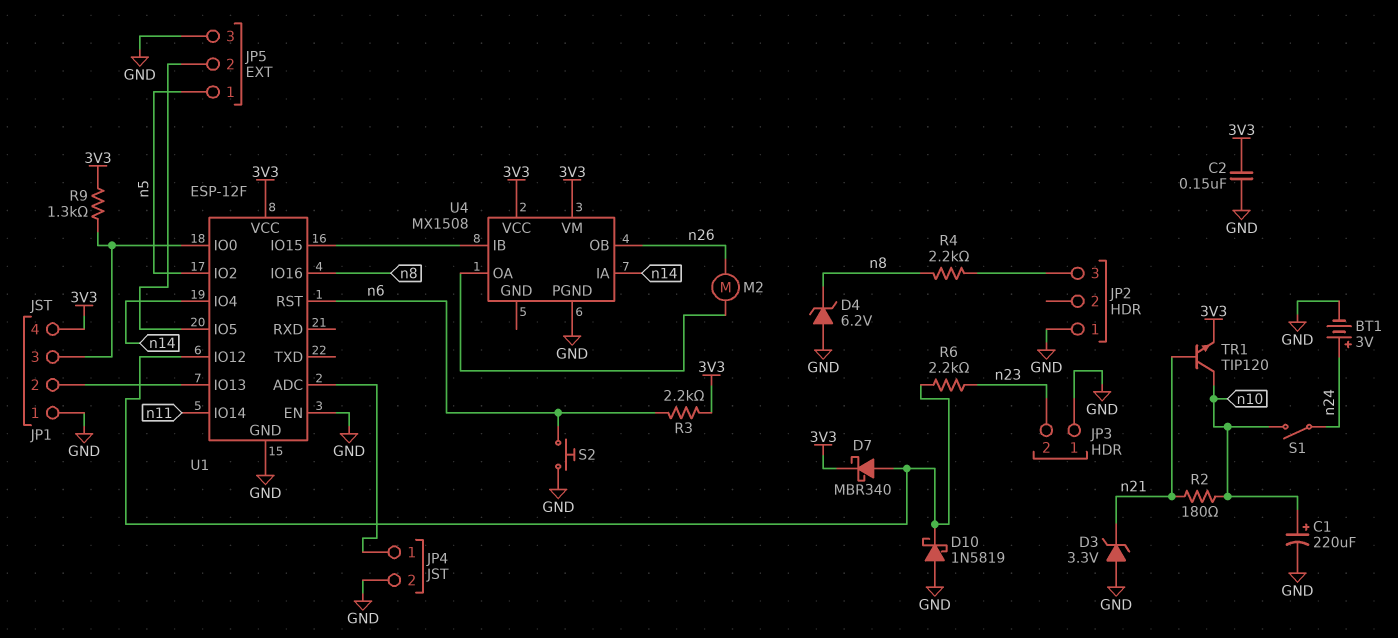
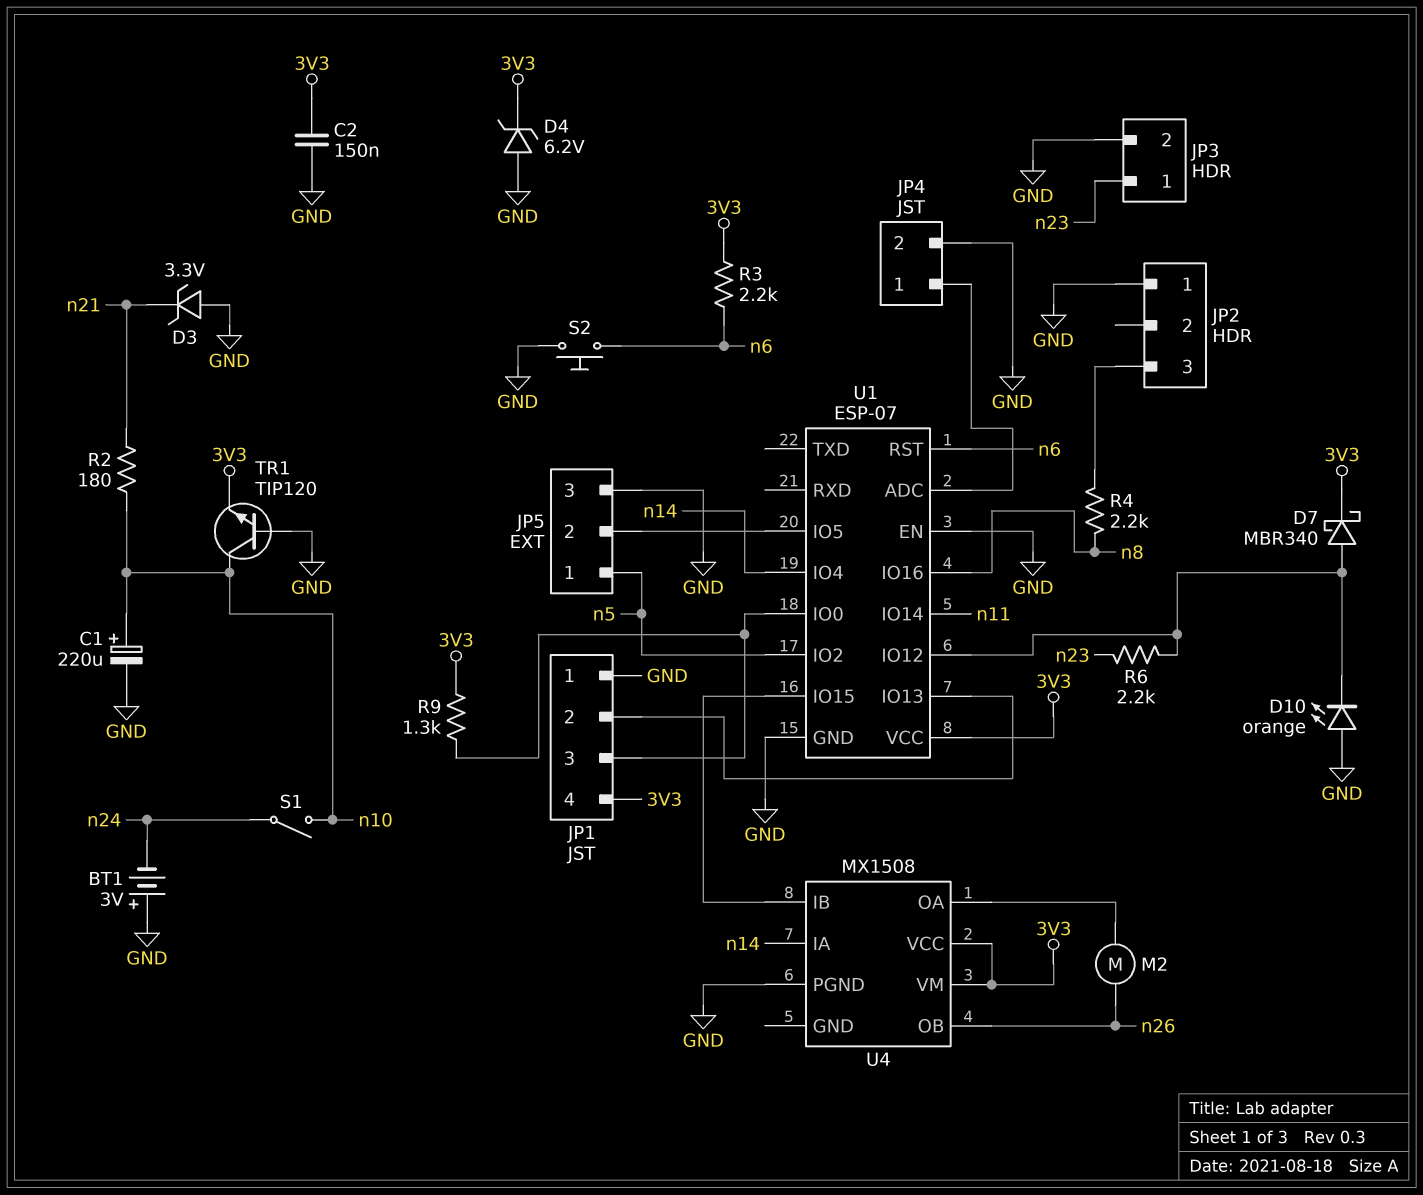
BT1: 3V (plus n24, minus GND) -> 3V (plus GND, minus n24)
D4: zener 6.2V (A GND, K n8) -> zener 6.2V (A GND, K 3V3)
D10: schottky 1N5819 (A GND, K U1/IO12) -> LED orange (A GND, K U1/IO12)
JP3 pin 1: GND -> n23
JP3 pin 2: n23 -> GND
TR1: NPN TIP120 (B n21, C n10, E 3V3) -> NPN TIP120 (B GND, C n10, E 3V3)
U1: ESP-12F -> ESP-07

